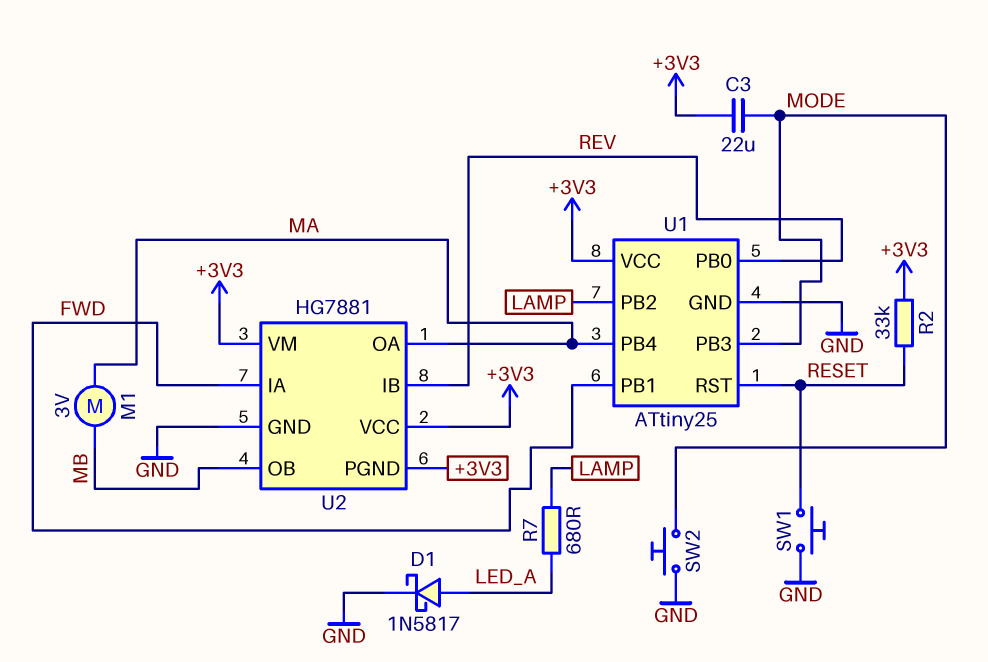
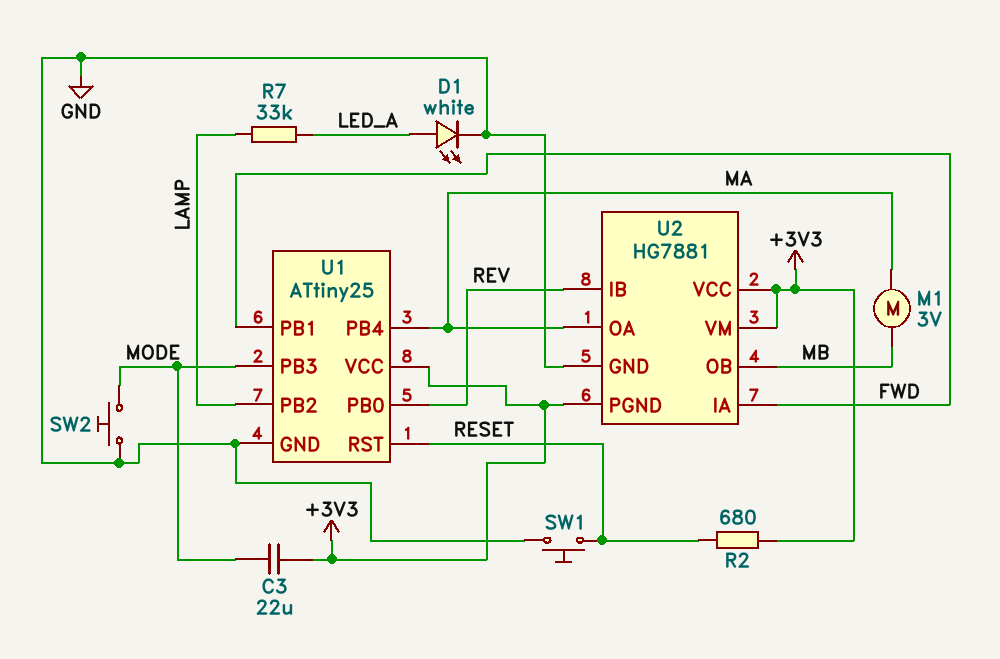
D1: schottky 1N5817 (A LED_A, K GND) -> LED white (A LED_A, K GND)
R2: 33k (+3V3, RESET) -> 680 (+3V3, RESET)
R7: 680 (LAMP, LED_A) -> 33k (LAMP, LED_A)

